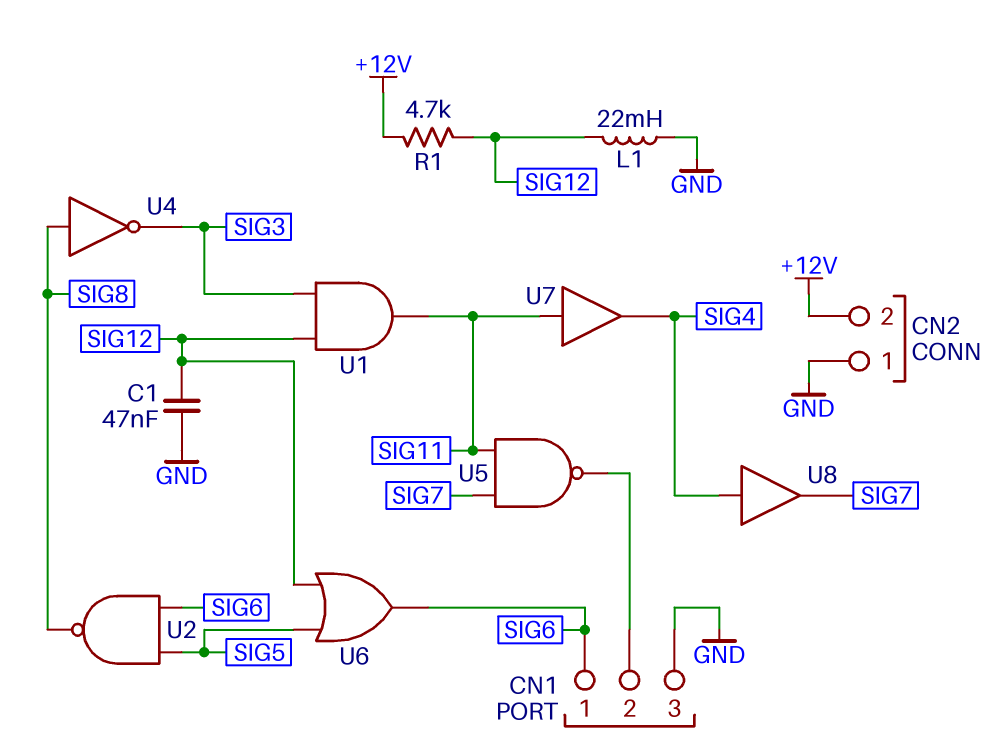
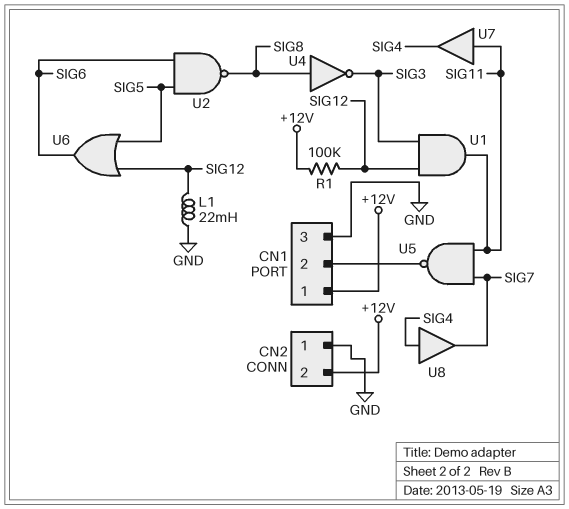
C1: 47nF (GND, SIG12) -> none
CN1 pin 1: SIG6 -> +12V
R1: 4.7k (+12V, SIG12) -> 100k (+12V, SIG12)

